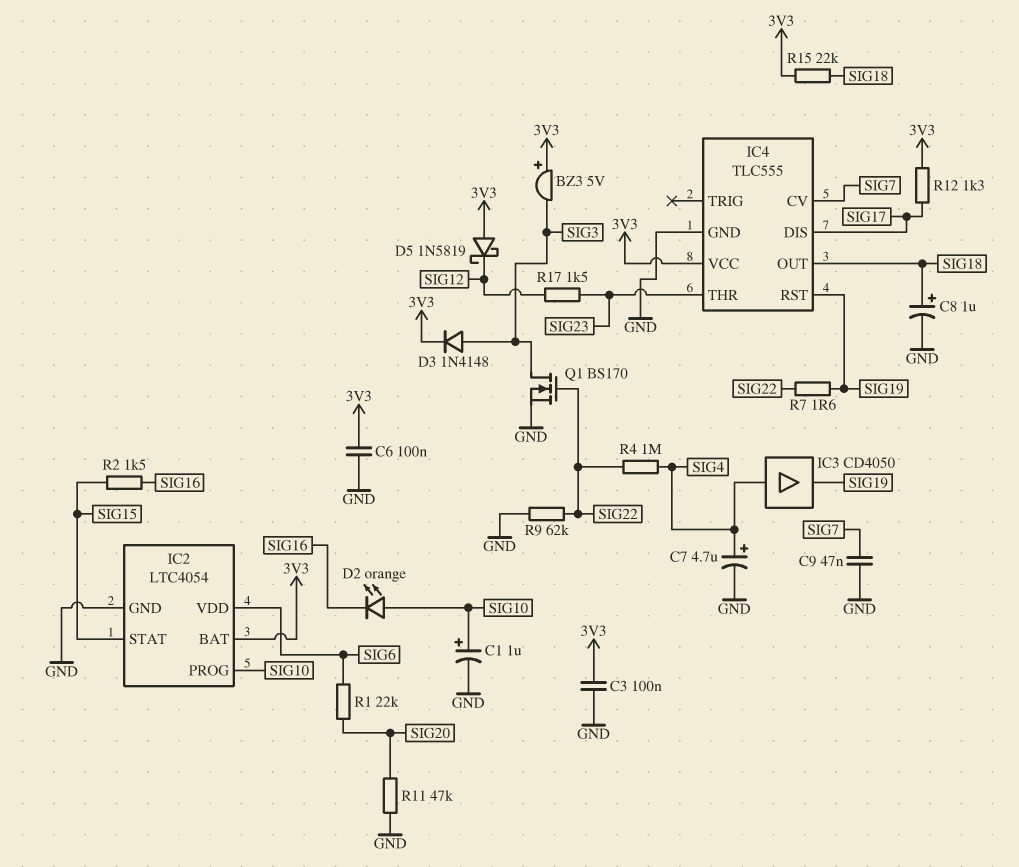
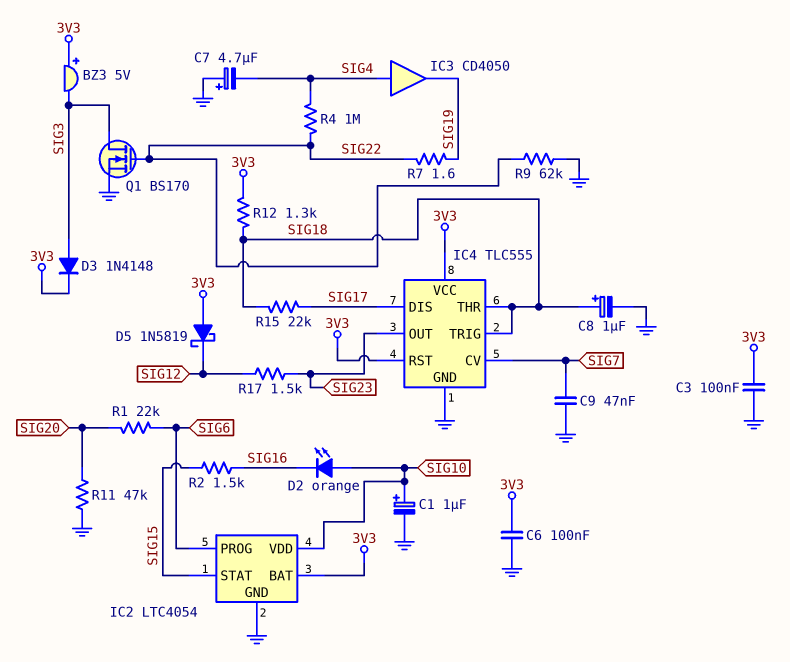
C7: 4.7uF (plus SIG4, minus GND) -> 4.7uF (plus GND, minus SIG4)
IC2 pin PROG: SIG10 -> SIG6
IC2 pin VDD: SIG6 -> SIG10
IC4 pin OUT: SIG18 -> SIG23
IC4 pin RST: SIG19 -> 3V3
IC4 pin THR: SIG23 -> SIG18
IC4 pin TRIG: none -> SIG18
R12: 1.3k (3V3, SIG17) -> 1.3k (3V3, SIG18)
R15: 22k (3V3, SIG18) -> 22k (SIG17, SIG18)

